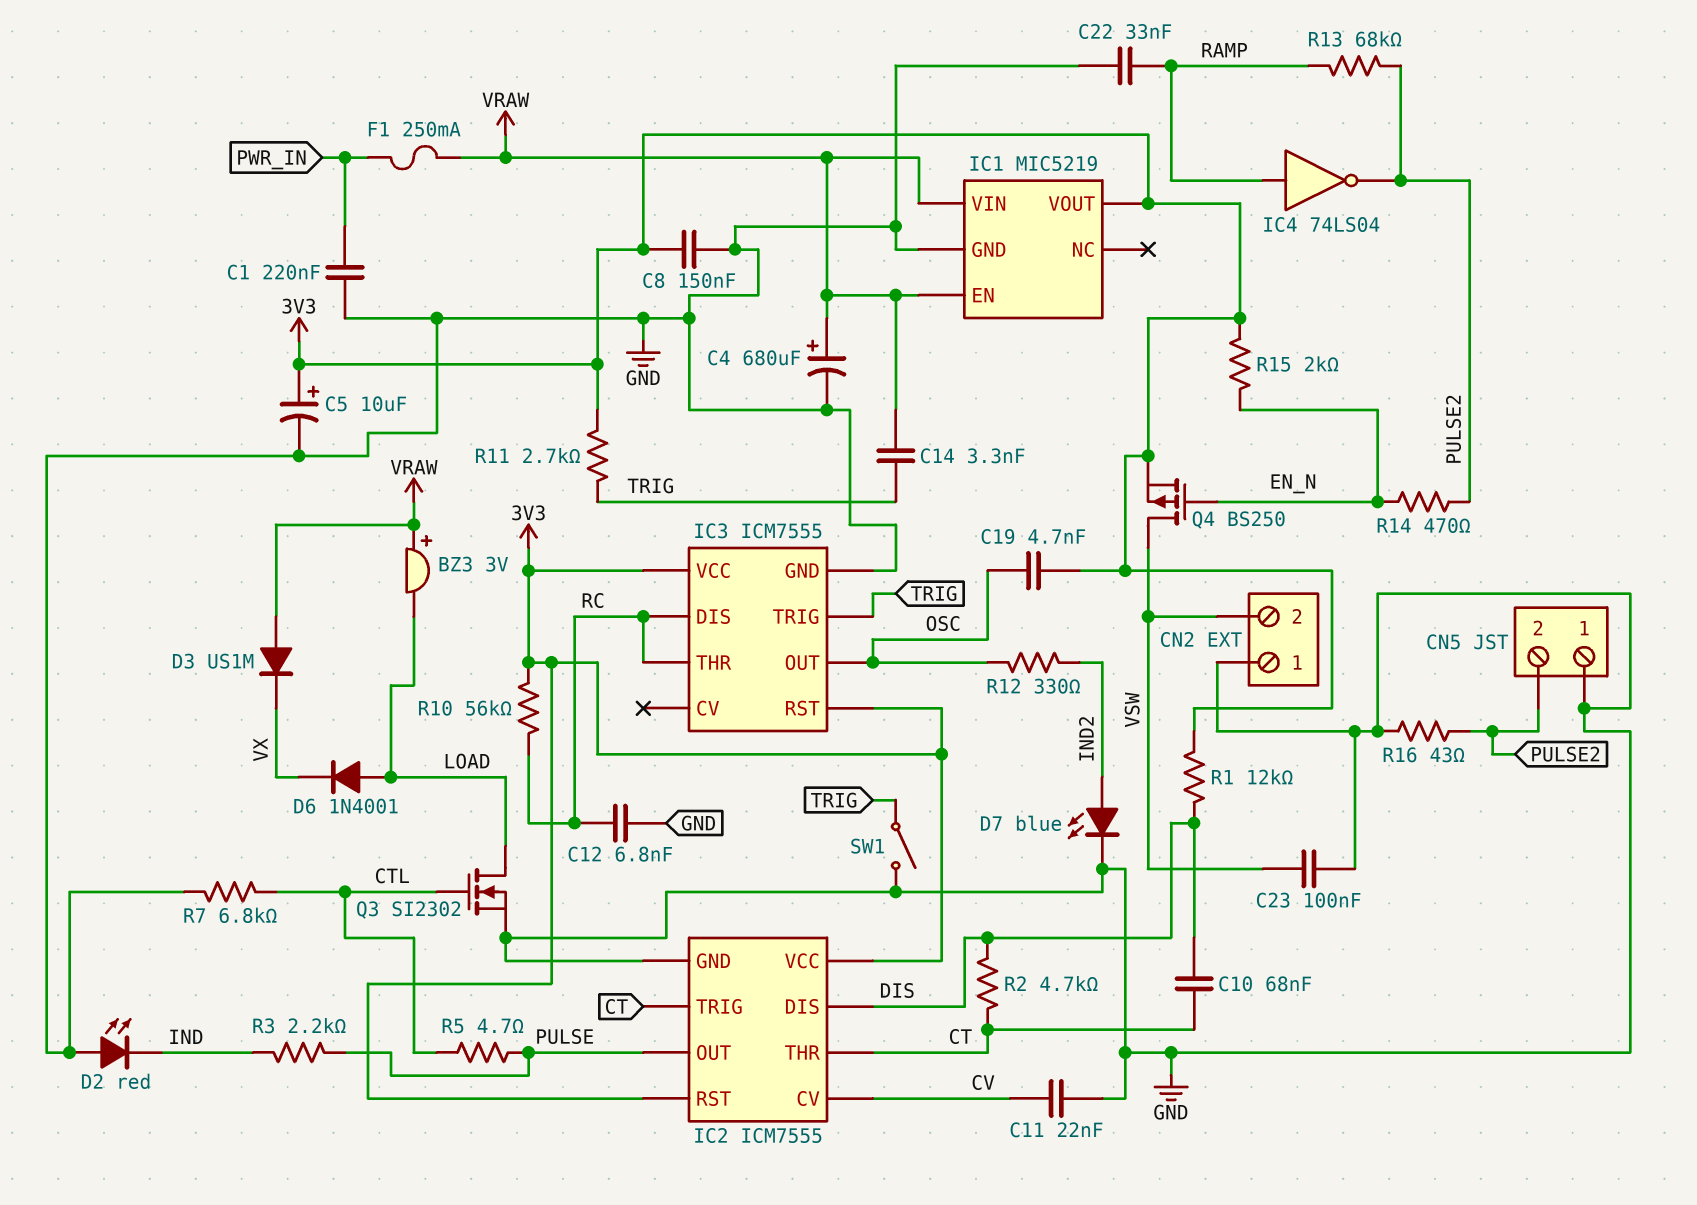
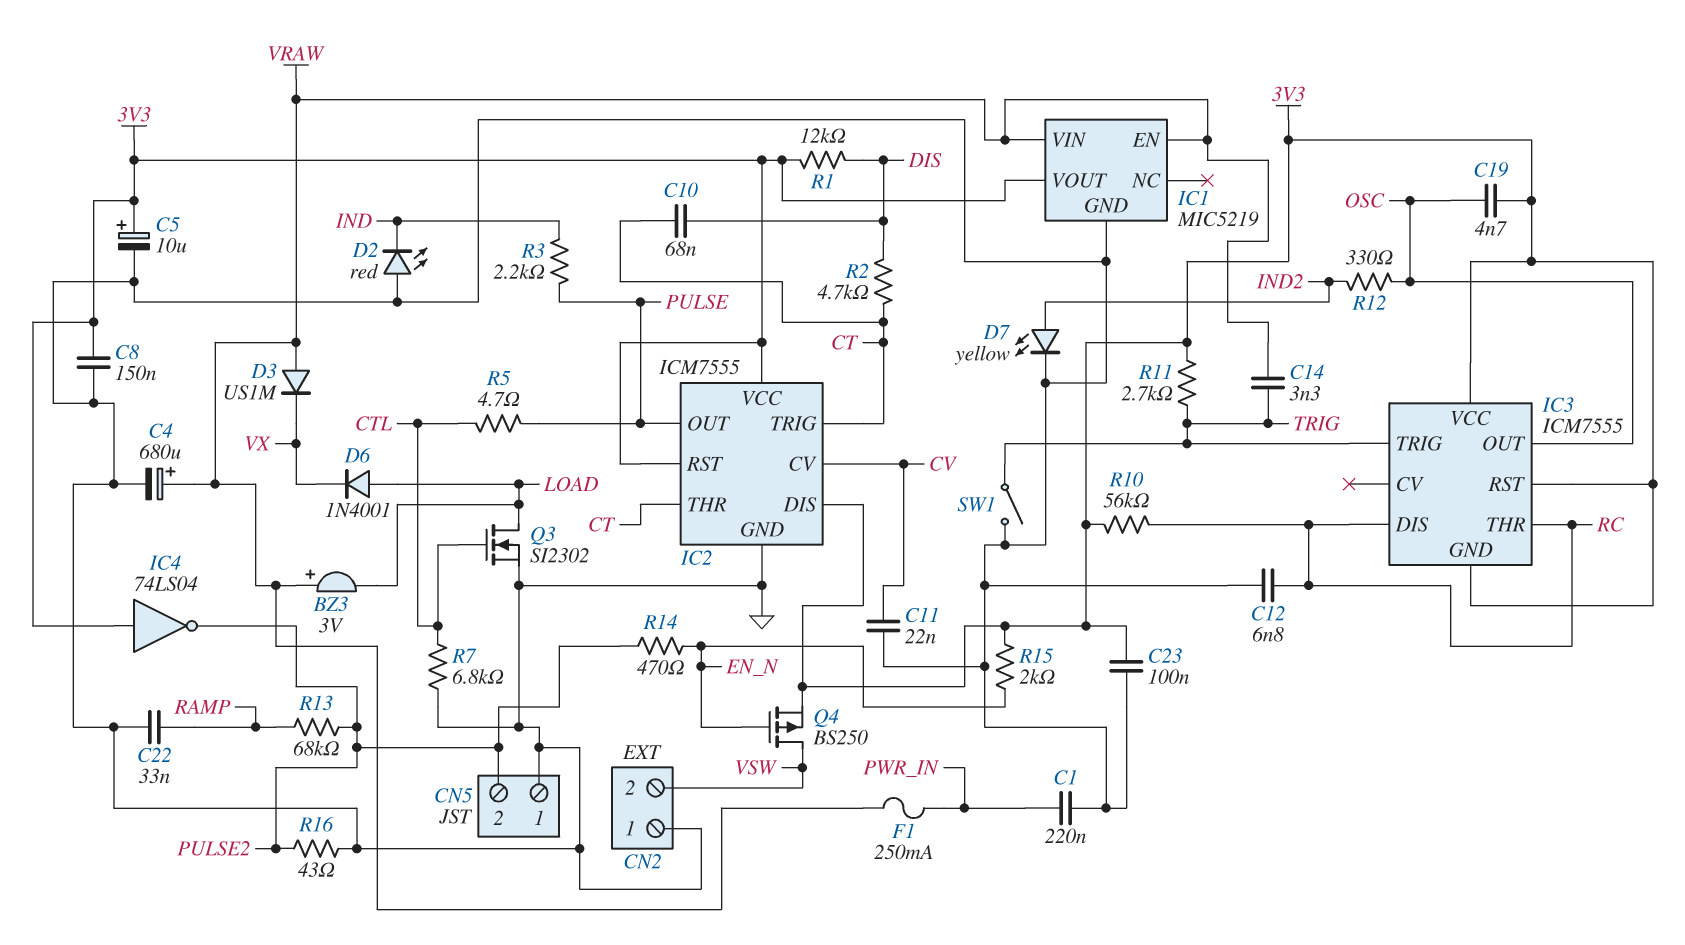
C23: 100nF (GND, VSW) -> 100nF (3V3, GND)
D7: LED blue (A IND2, K GND) -> LED yellow (A IND2, K GND)
IC2 pin DIS: DIS -> 3V3
IC3 pin GND: GND -> 3V3
IC4: NOT 74LS04 (in RAMP, out PULSE2) -> NOT 74LS04 (in 3V3, out PULSE2)

